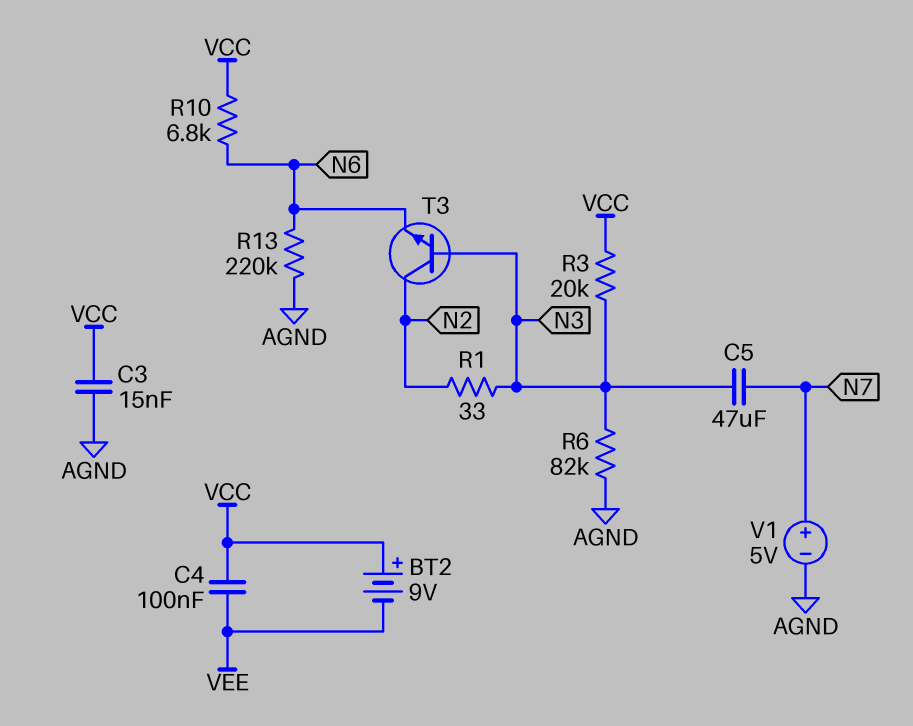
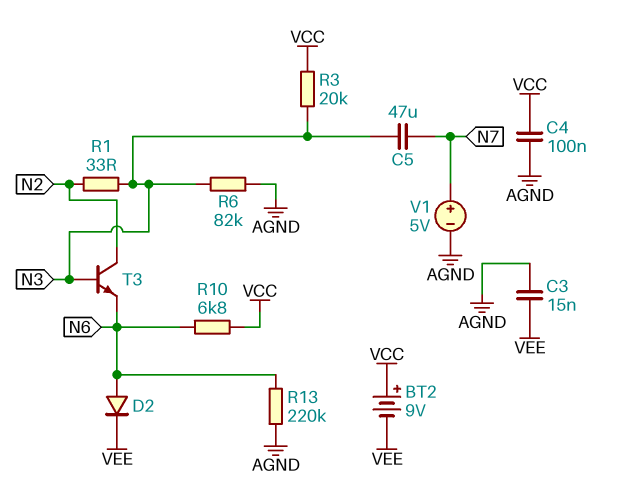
C3: 15nF (AGND, VCC) -> 15nF (AGND, VEE)
C4: 100nF (VCC, VEE) -> 100nF (AGND, VCC)
D2: none -> diode (A N6, K VEE)

